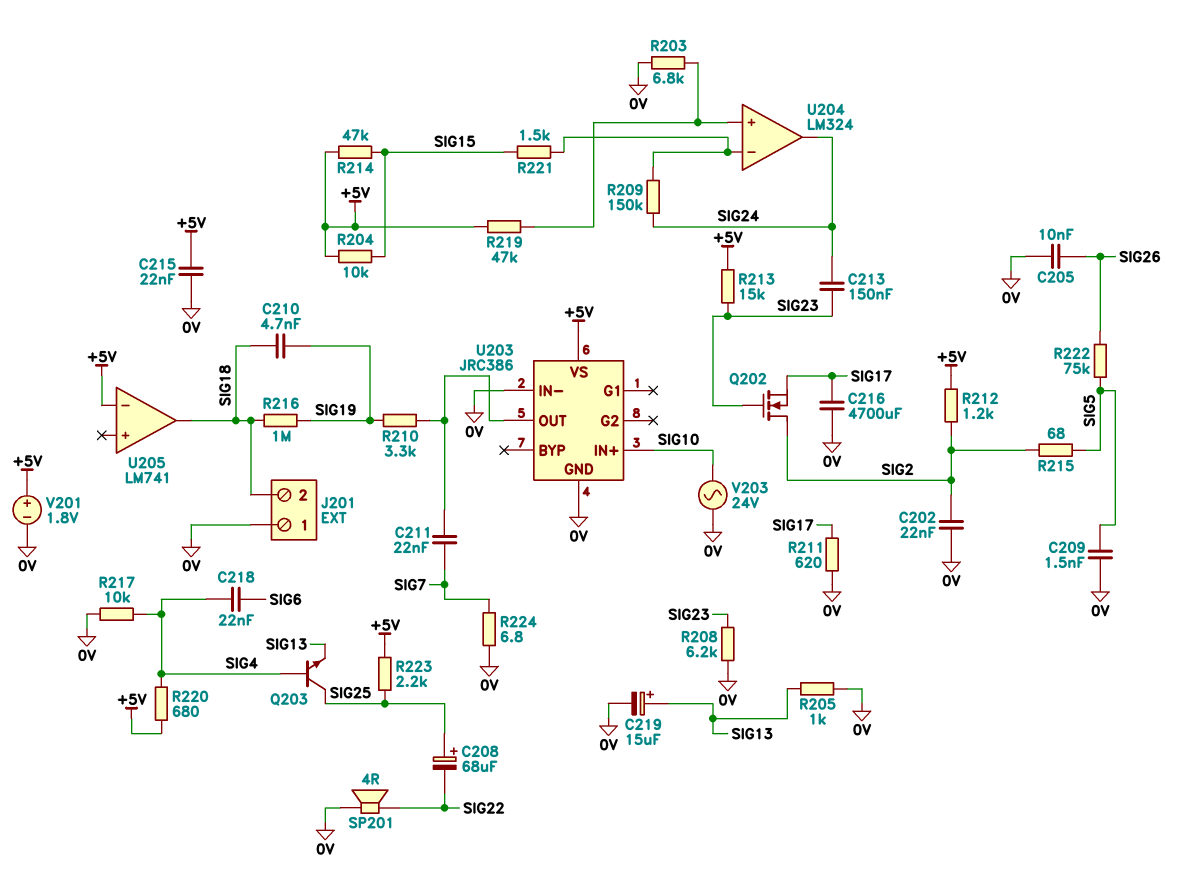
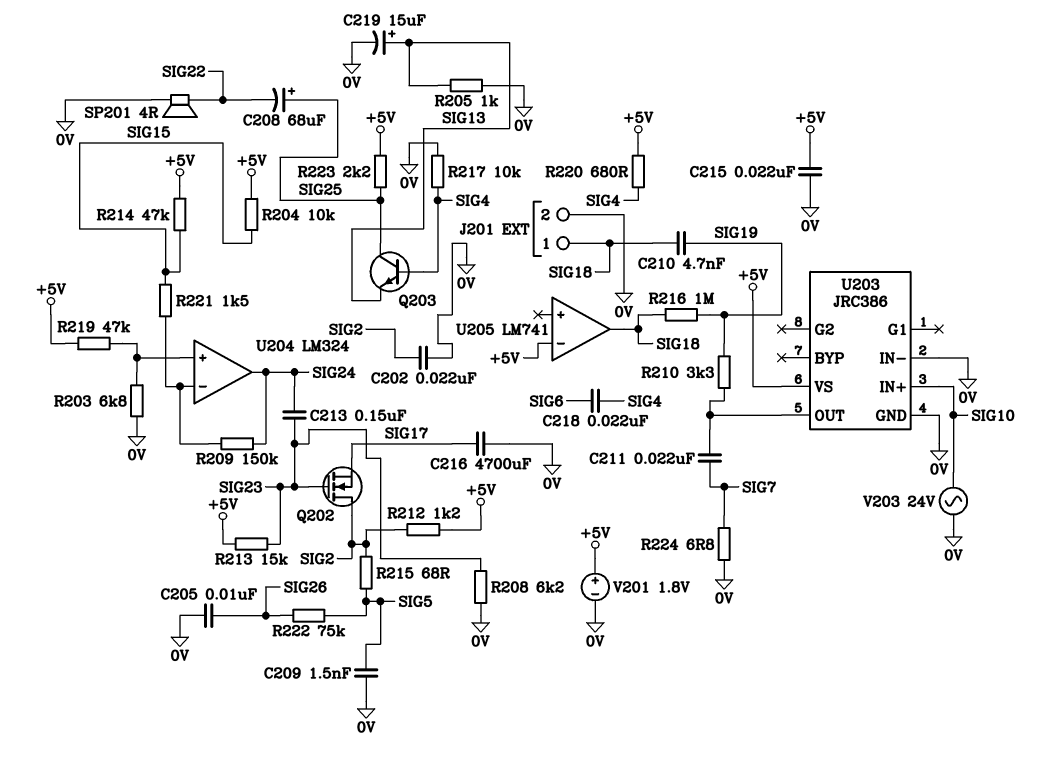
J201 pin 1: 0V -> SIG18
J201 pin 2: SIG18 -> 0V
R211: 620 (0V, SIG17) -> none

